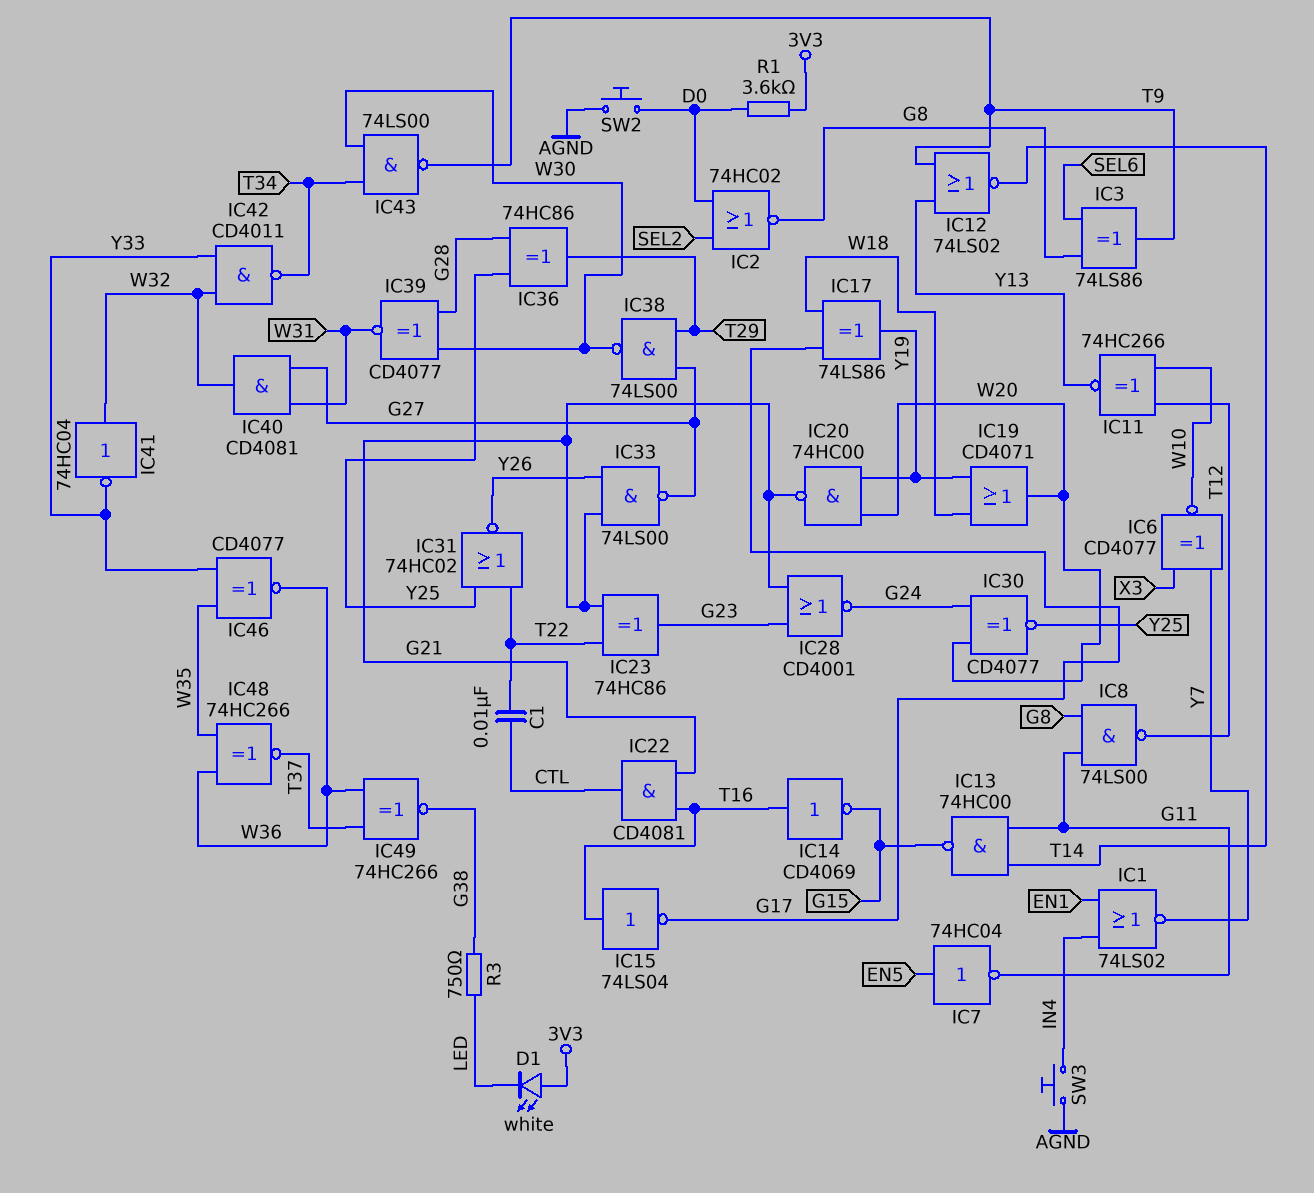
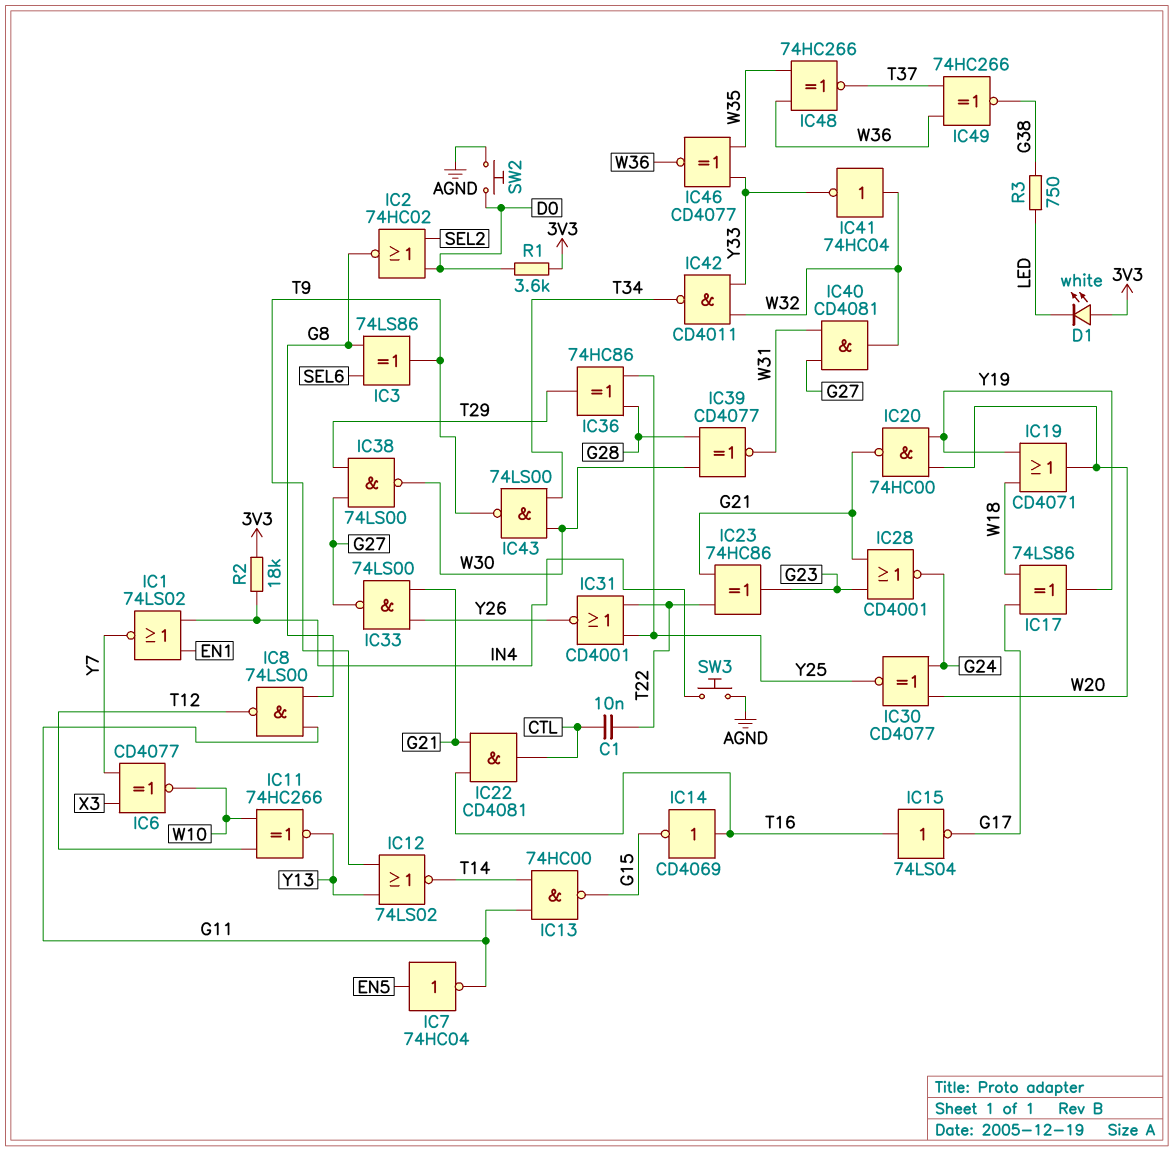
IC31: NOR 74HC02 (in T22, in Y25, out Y26) -> NOR CD4001 (in T22, in Y25, out Y26)
R2: none -> 18k (3V3, IN4)

